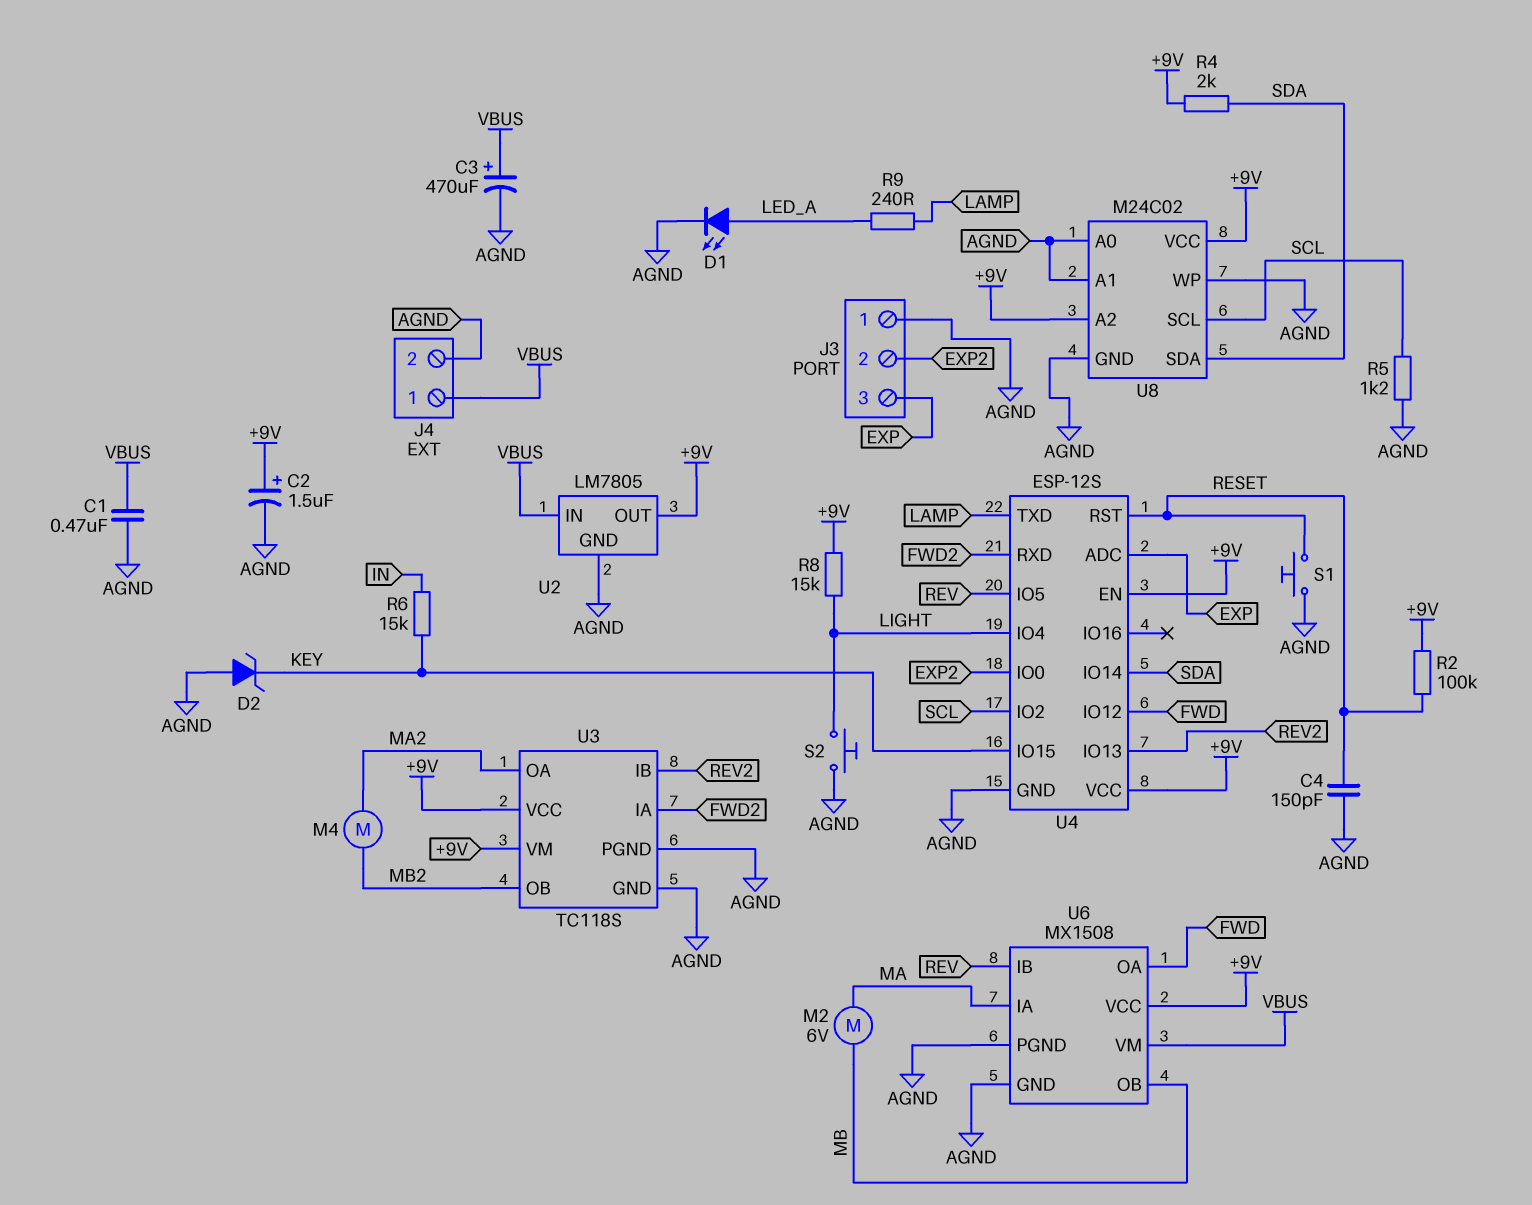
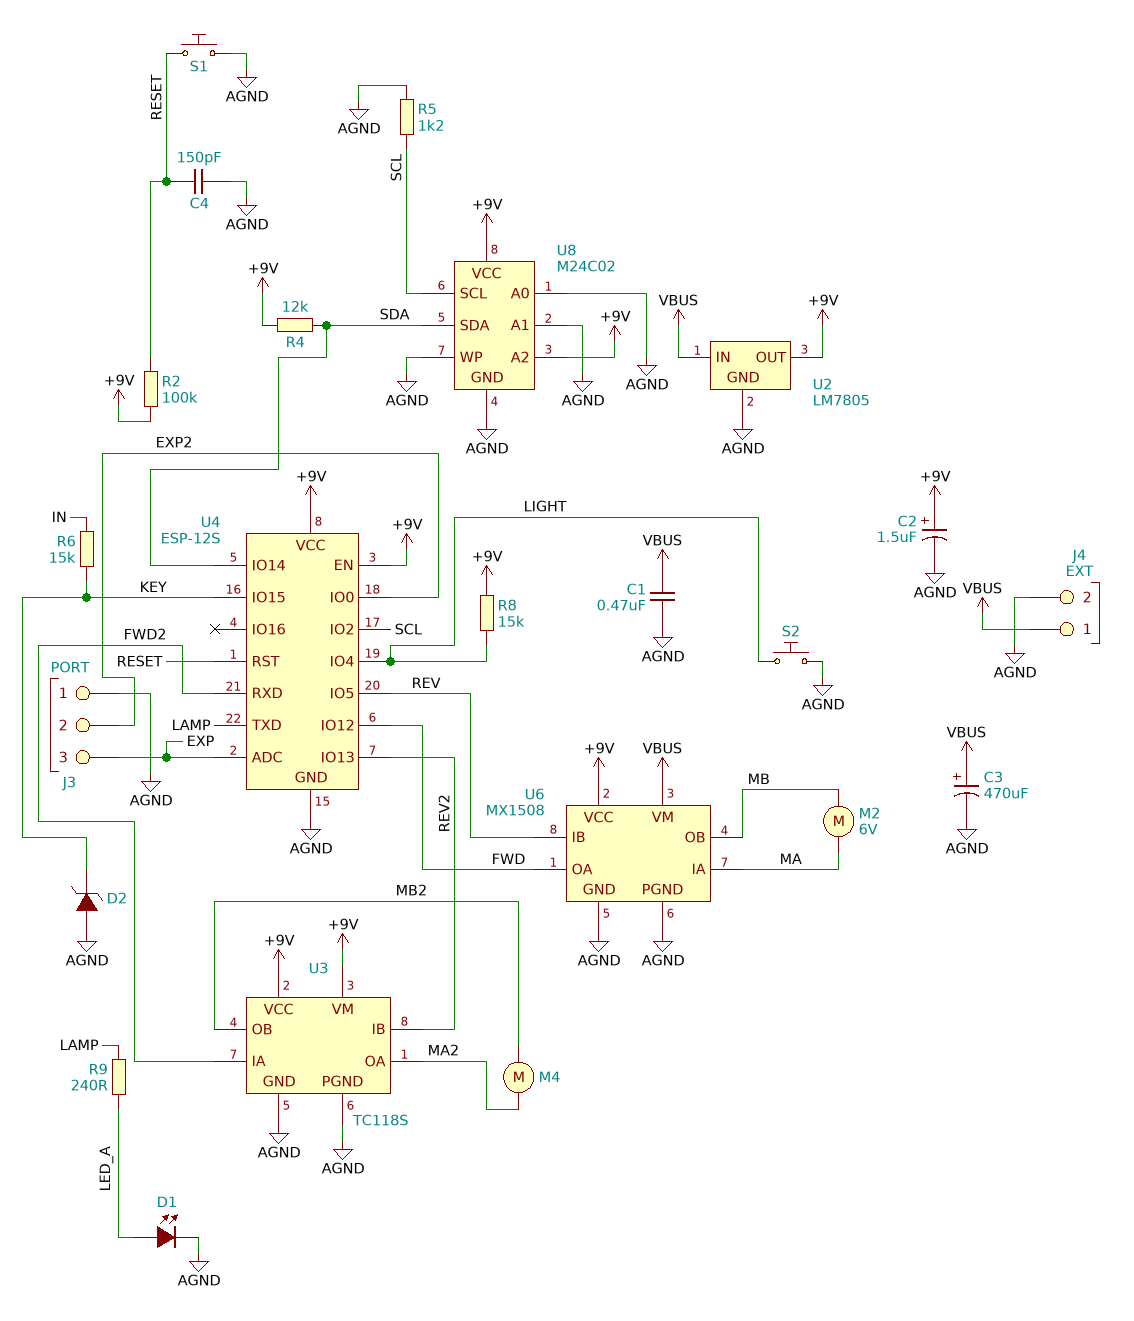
R4: 2k (+9V, SDA) -> 12k (+9V, SDA)

